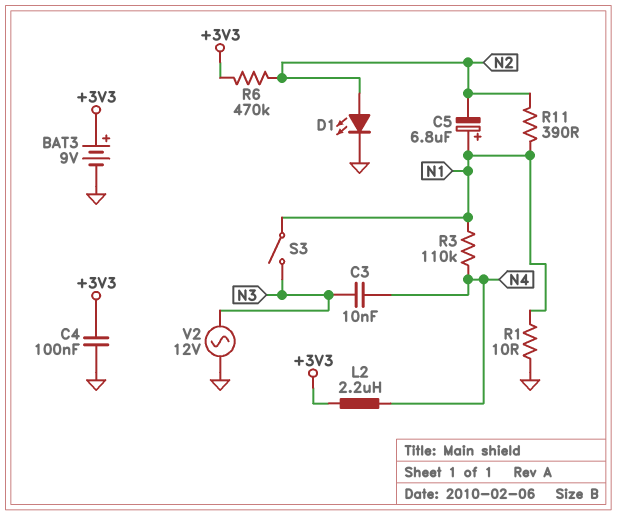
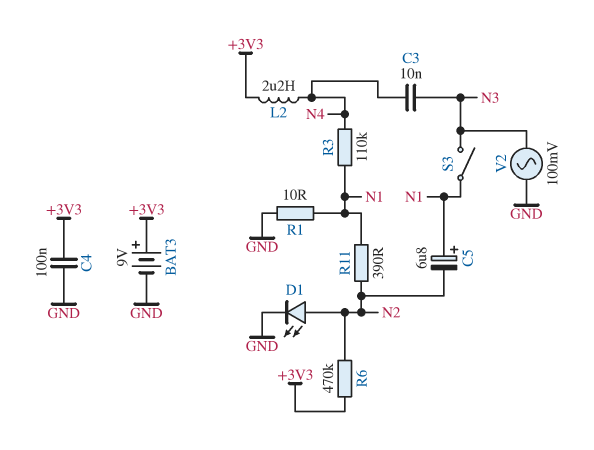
V2: AC 12V (GND, N3) -> AC 100mV (GND, N3)

